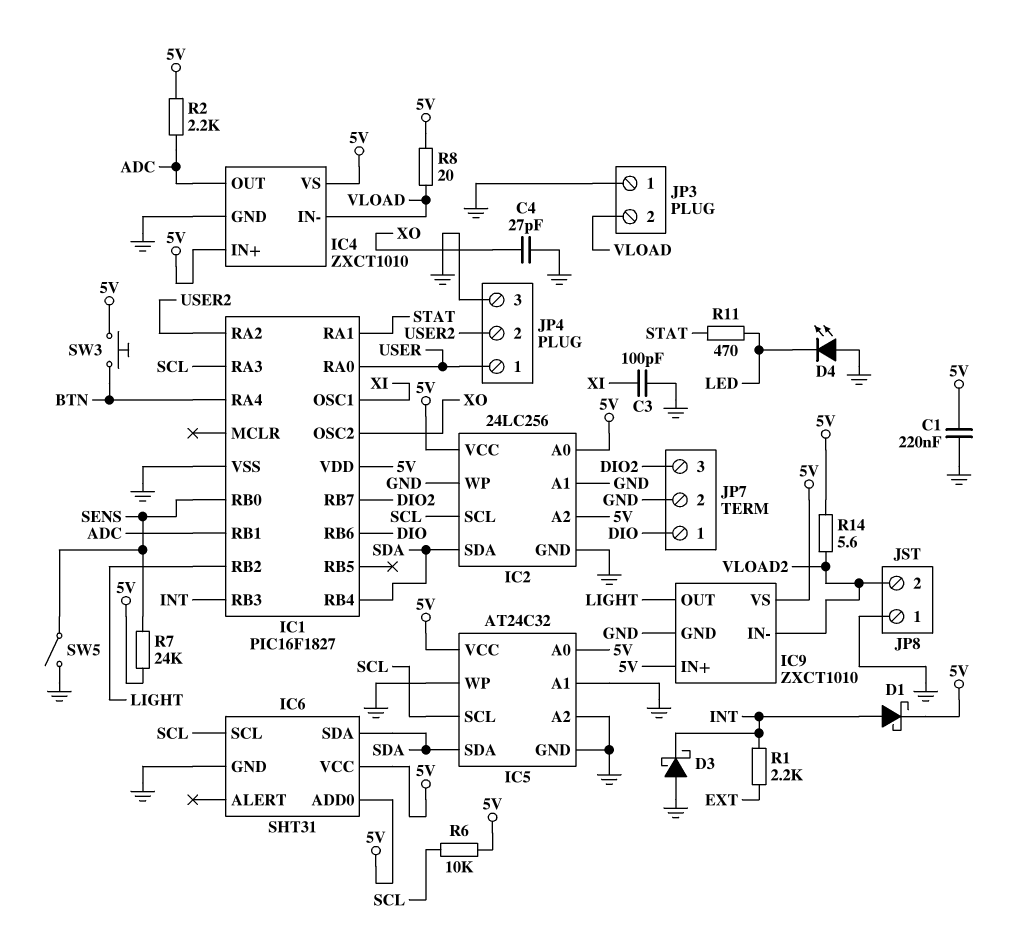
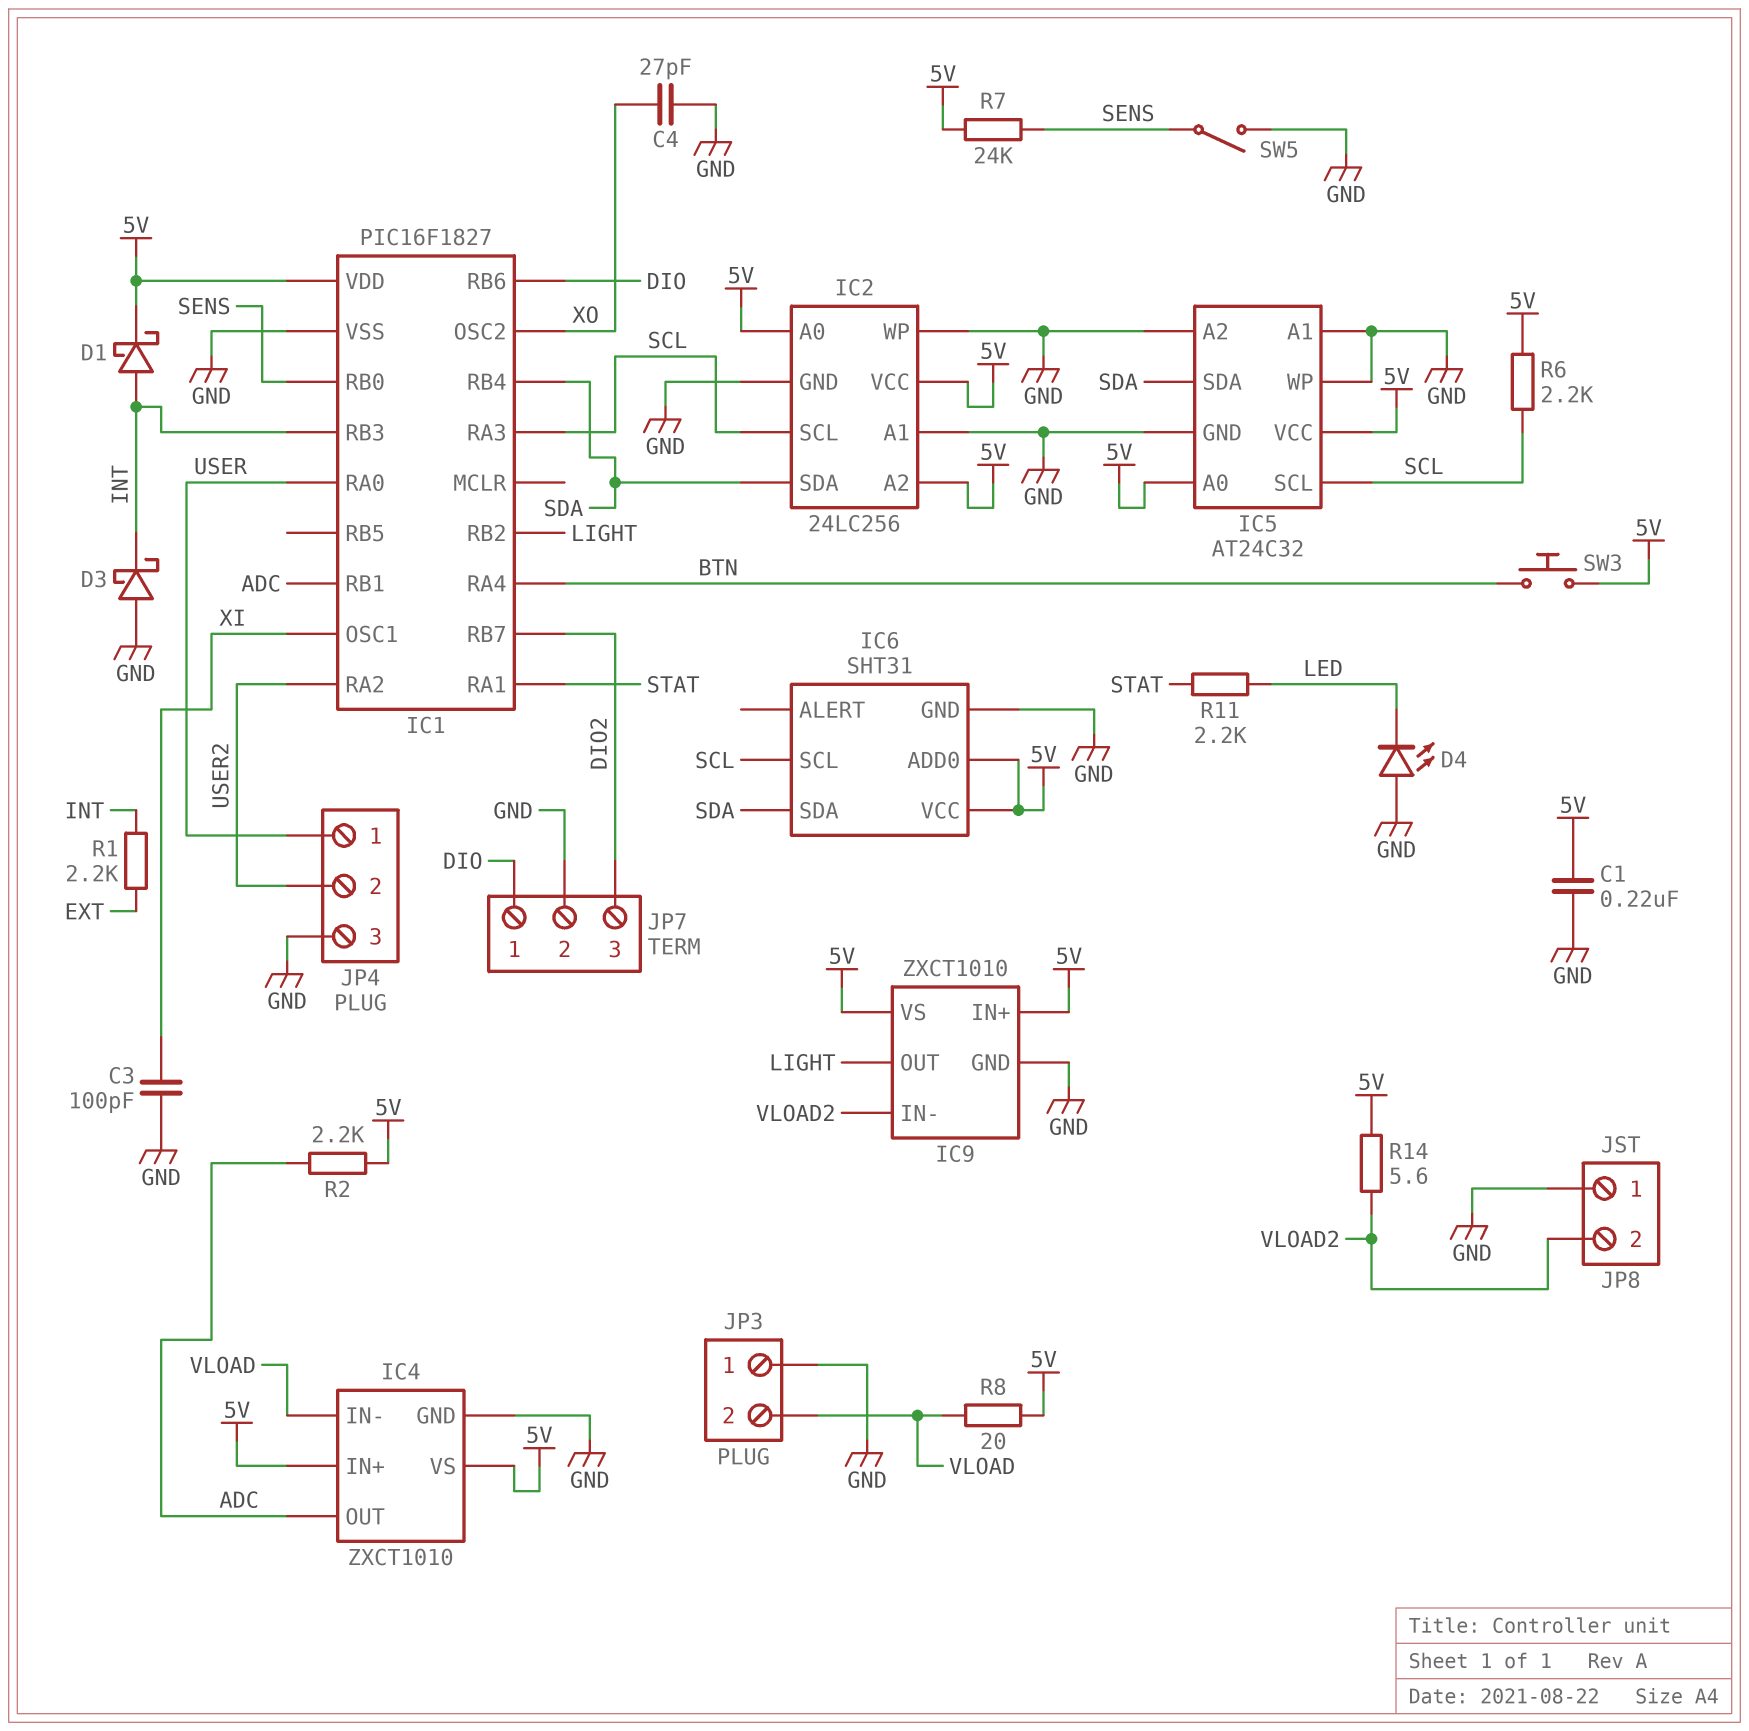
R6: 10k (5V, SCL) -> 2.2k (5V, SCL)
R11: 470 (LED, STAT) -> 2.2k (LED, STAT)

